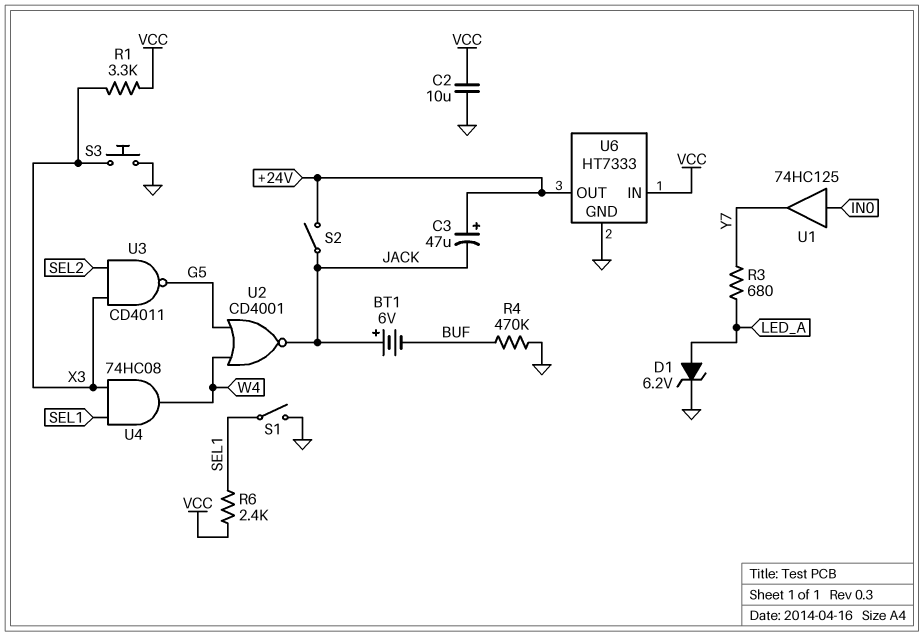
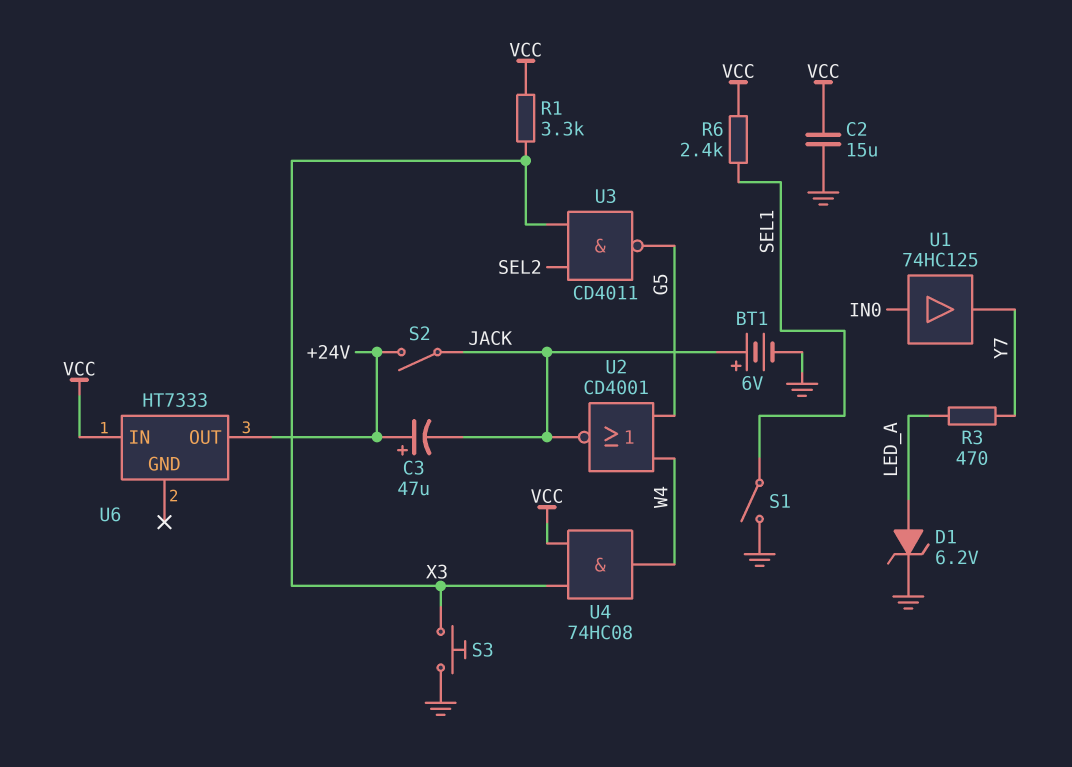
BT1: 6V (plus JACK, minus BUF) -> 6V (plus JACK, minus GND)
C2: 10uF (GND, VCC) -> 15uF (GND, VCC)
R3: 680 (LED_A, Y7) -> 470 (LED_A, Y7)
R4: 470k (BUF, GND) -> none
U4: AND 74HC08 (in SEL1, in X3, out W4) -> AND 74HC08 (in VCC, in X3, out W4)
U6 pin GND: GND -> none

